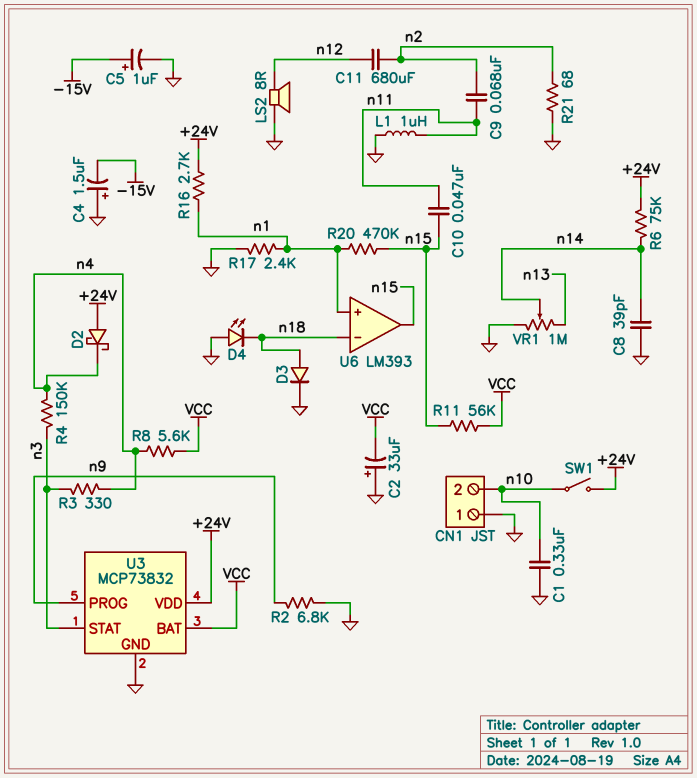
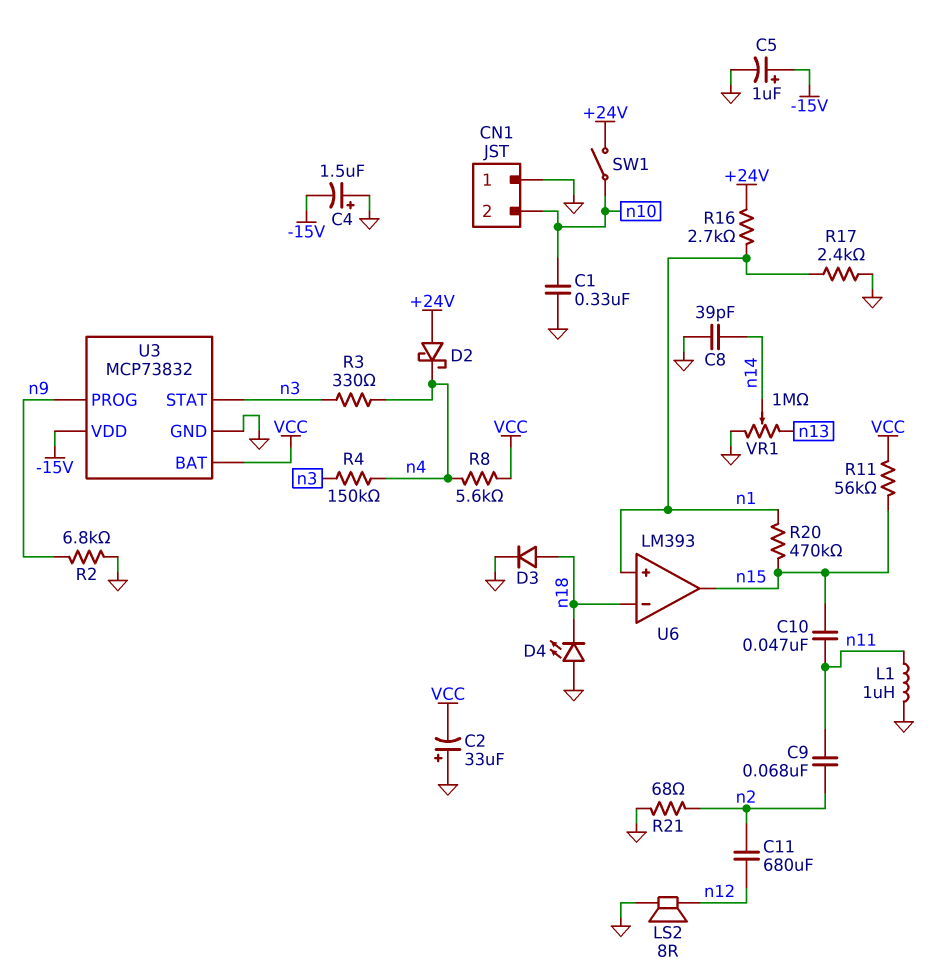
R6: 75k (+24V, n14) -> none
U3 pin VDD: +24V -> -15V

